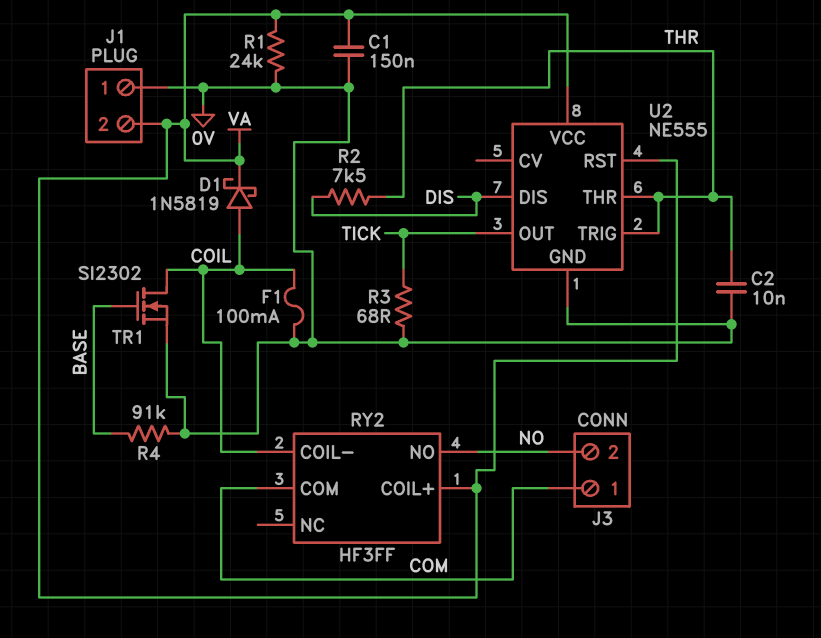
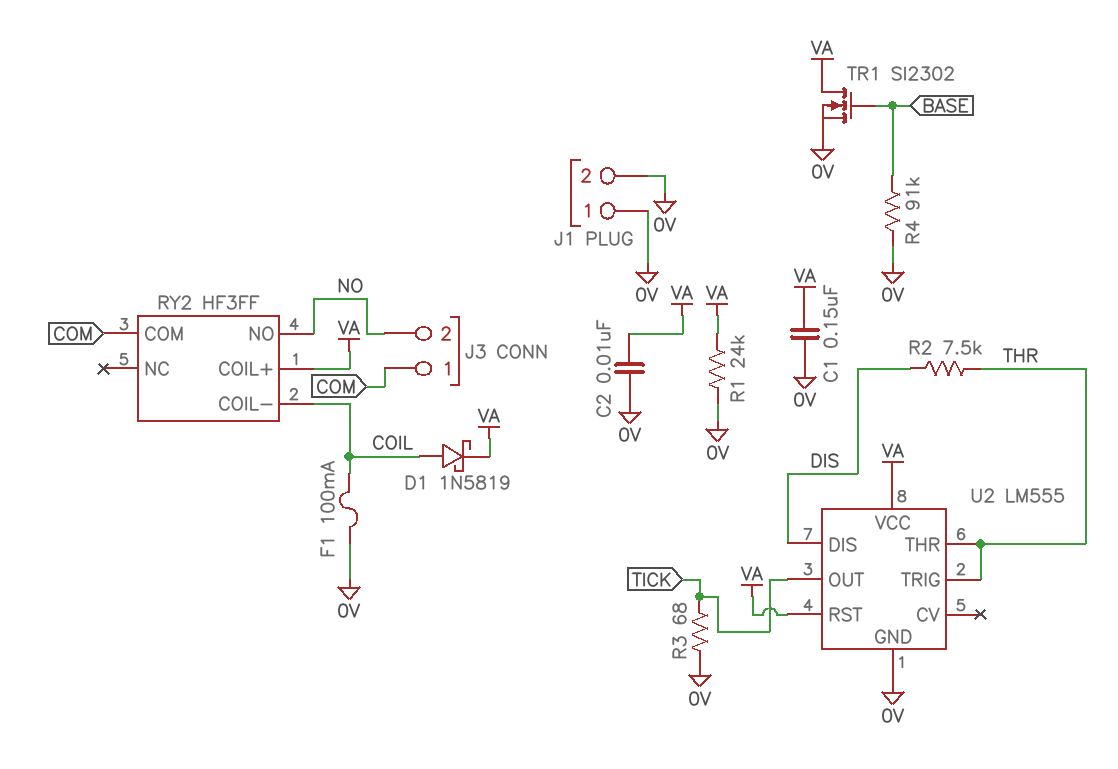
C2: 10nF (0V, THR) -> 10nF (0V, VA)
J1 pin 2: VA -> 0V
TR1: NMOS SI2302 (G BASE, D COIL, S 0V) -> NMOS SI2302 (G BASE, D VA, S 0V)
U2: NE555 -> LM555

